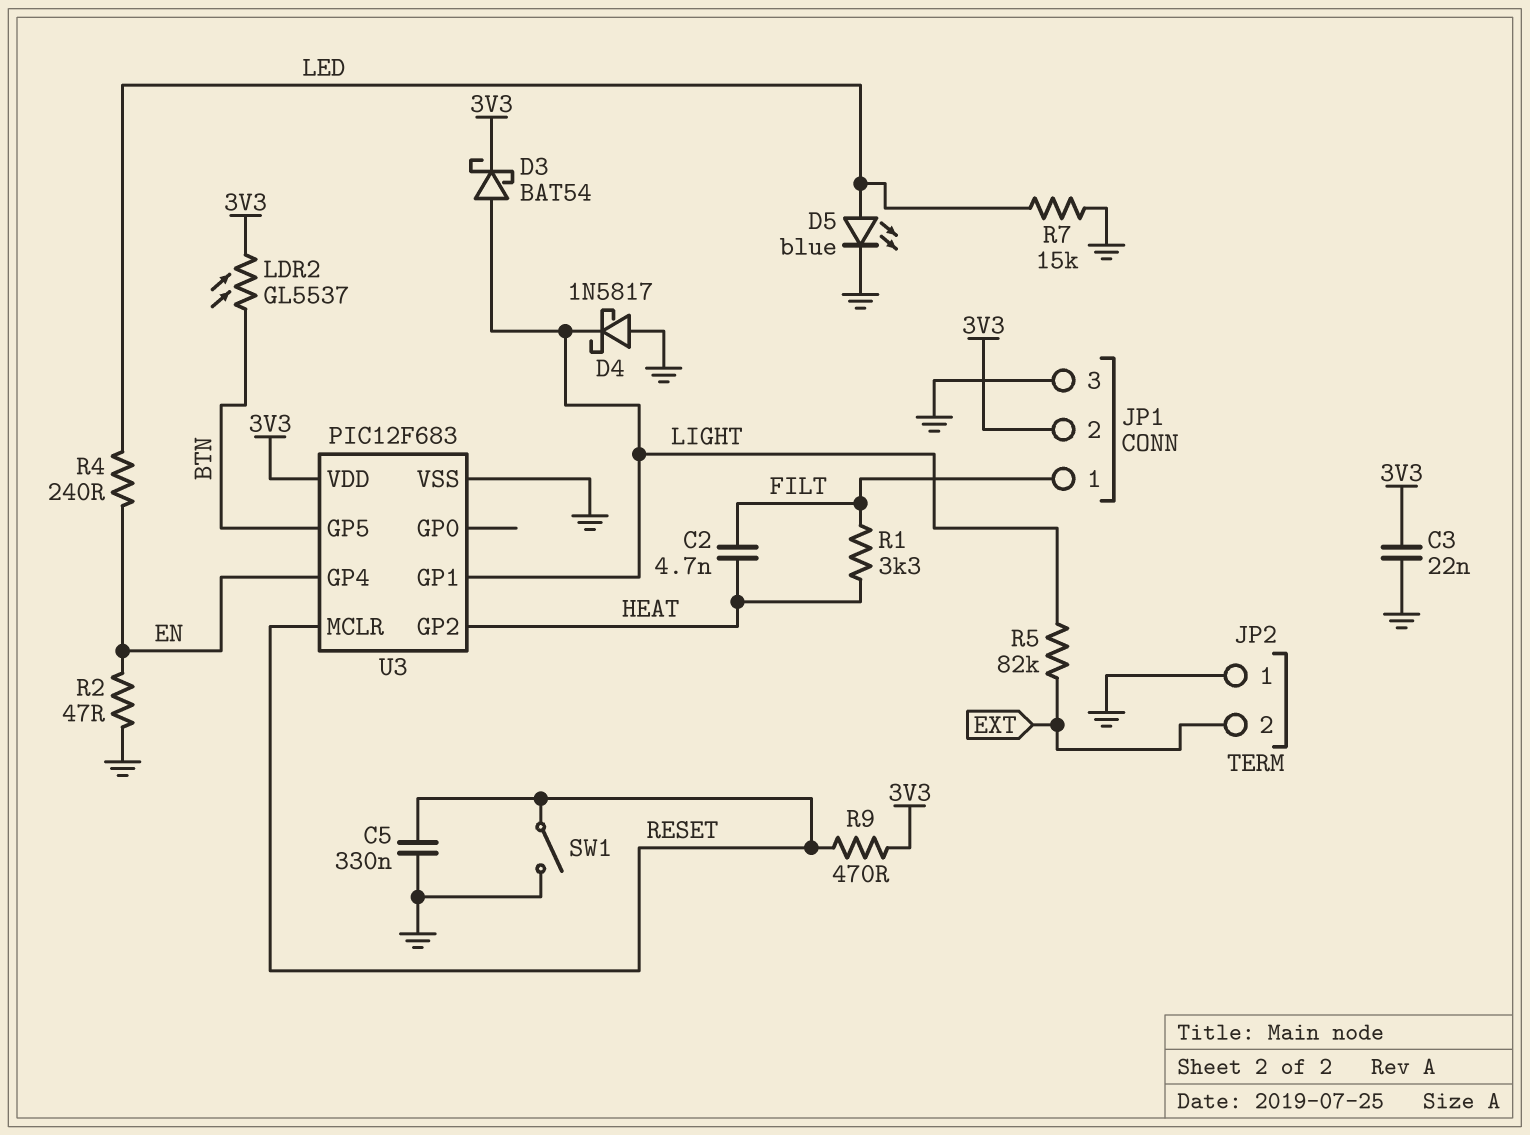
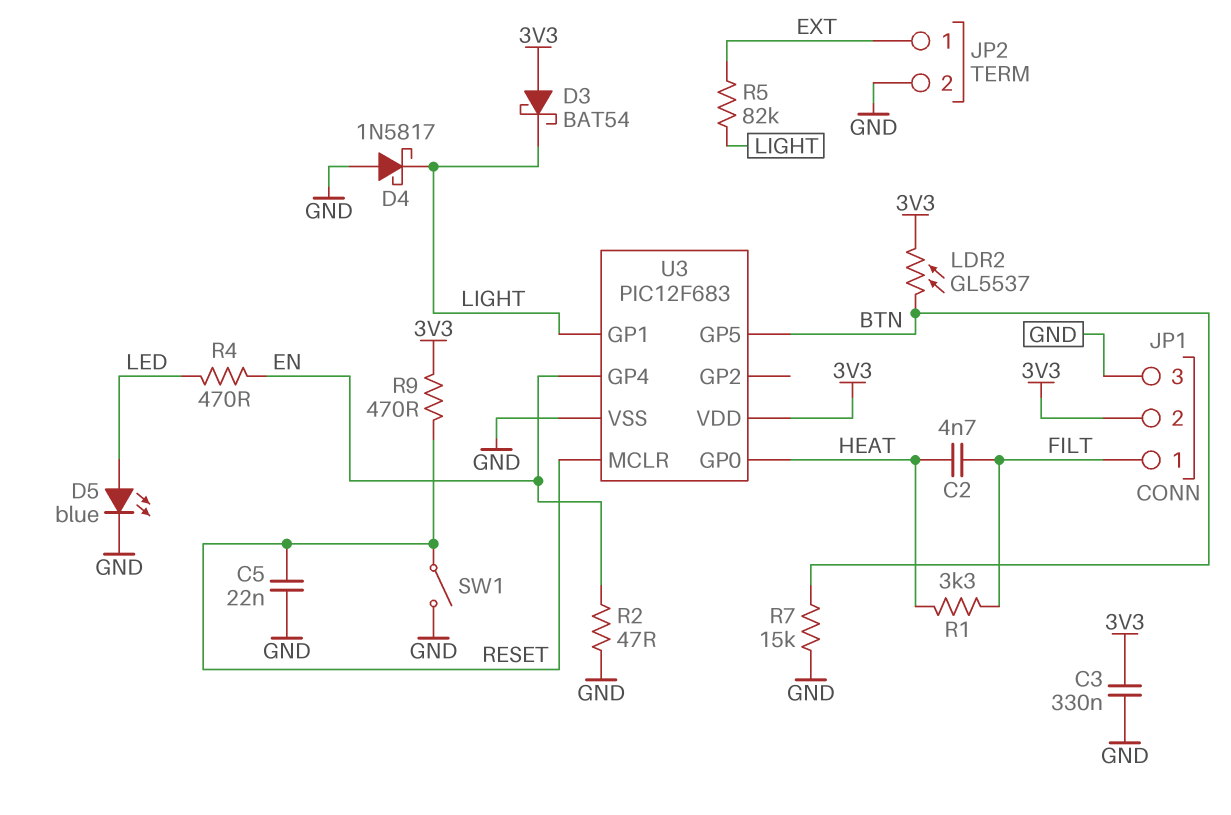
C3: 22nF (3V3, GND) -> 330nF (3V3, GND)
C5: 330nF (GND, RESET) -> 22nF (GND, RESET)
D3: schottky BAT54 (A LIGHT, K 3V3) -> schottky BAT54 (A 3V3, K LIGHT)
JP2 pin 1: GND -> EXT
JP2 pin 2: EXT -> GND
R4: 240 (EN, LED) -> 470 (EN, LED)
R7: 15k (GND, LED) -> 15k (BTN, GND)
U3 pin GP0: none -> HEAT
U3 pin GP2: HEAT -> none

